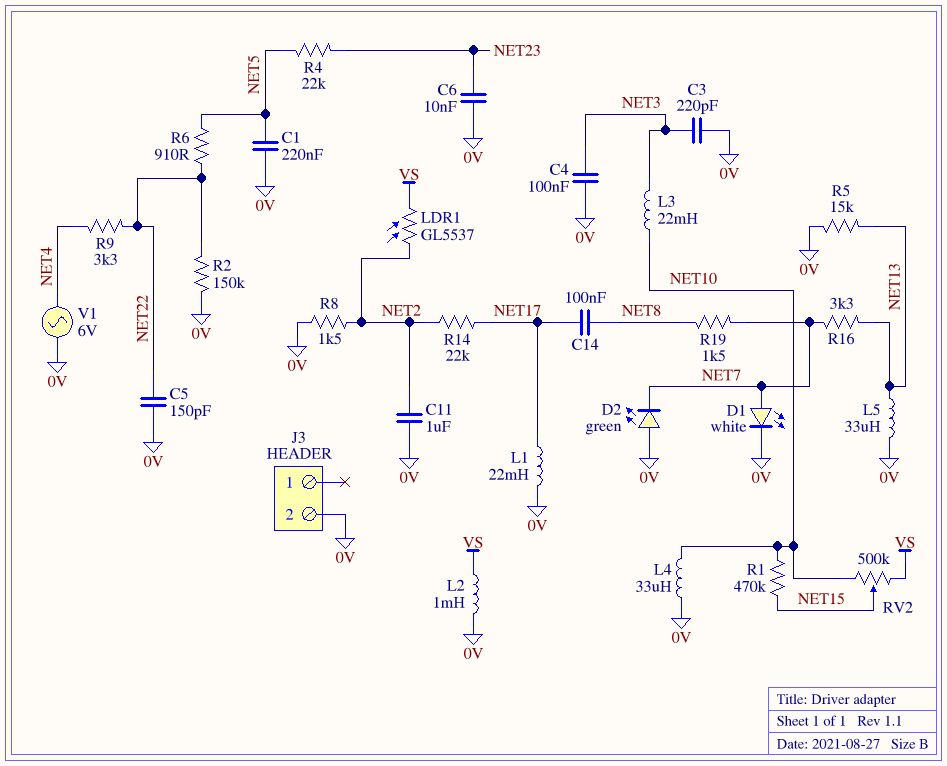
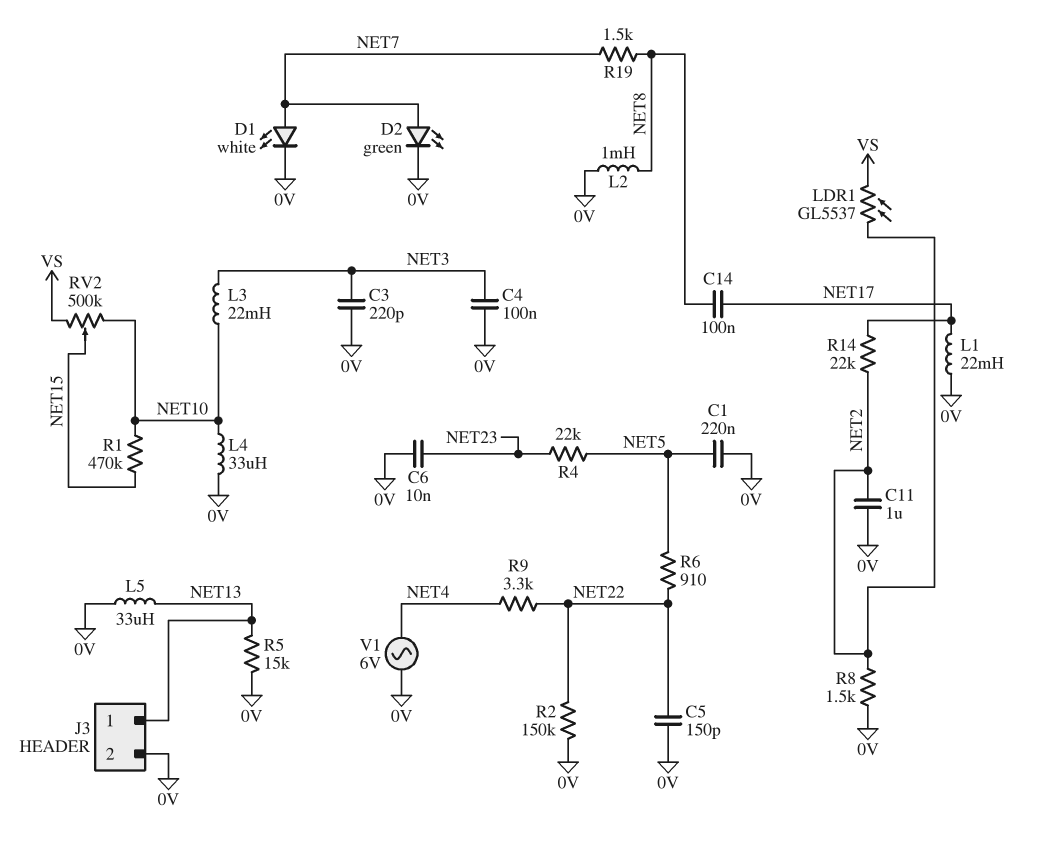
D2: LED green (A 0V, K NET7) -> LED green (A NET7, K 0V)
J3 pin 1: none -> NET13
L2: 1mH (0V, VS) -> 1mH (0V, NET8)
R16: 3.3k (NET7, NET13) -> none

